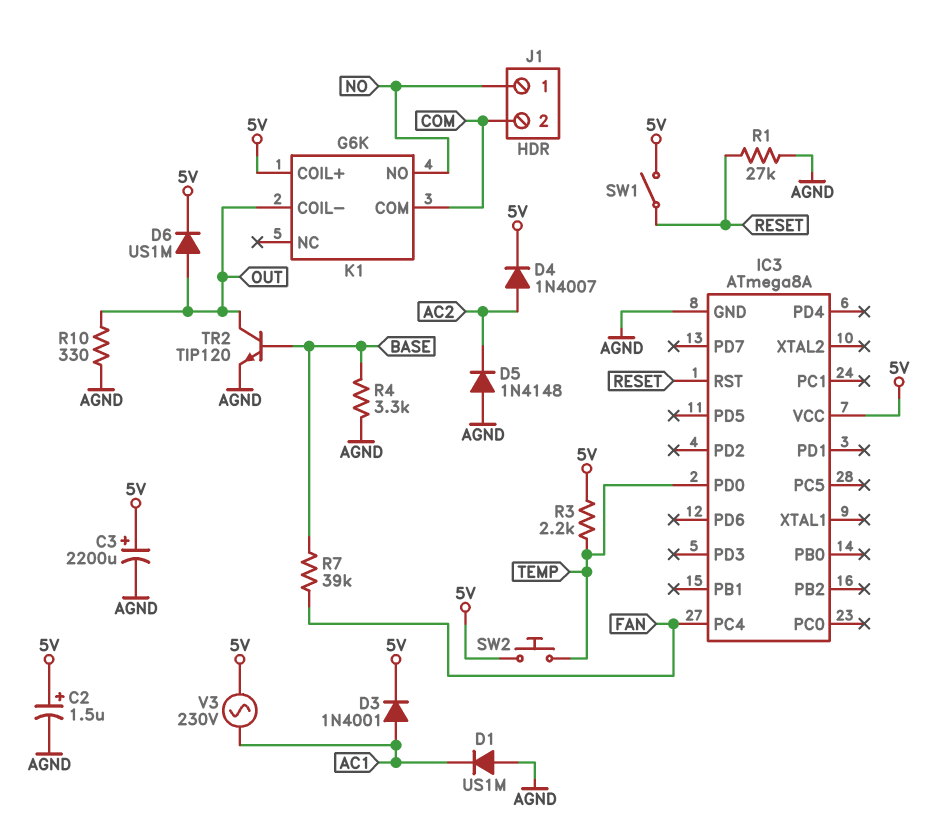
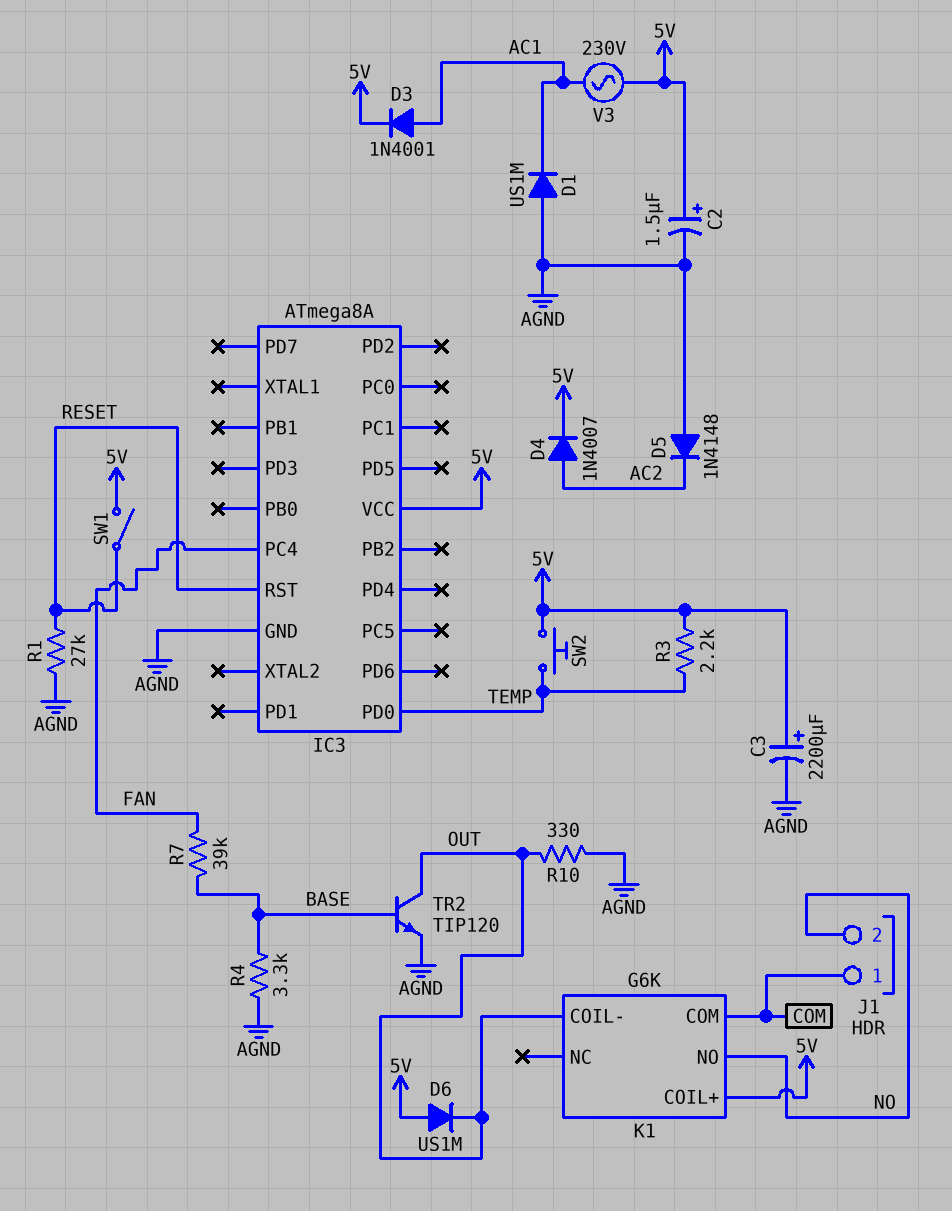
D6: diode US1M (A OUT, K 5V) -> diode US1M (A 5V, K OUT)
J1 pin 1: NO -> COM
J1 pin 2: COM -> NO

